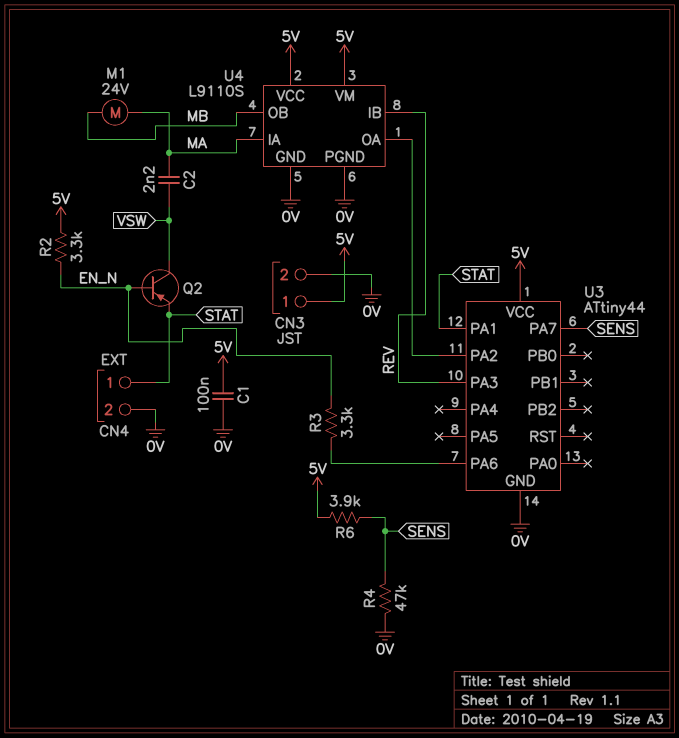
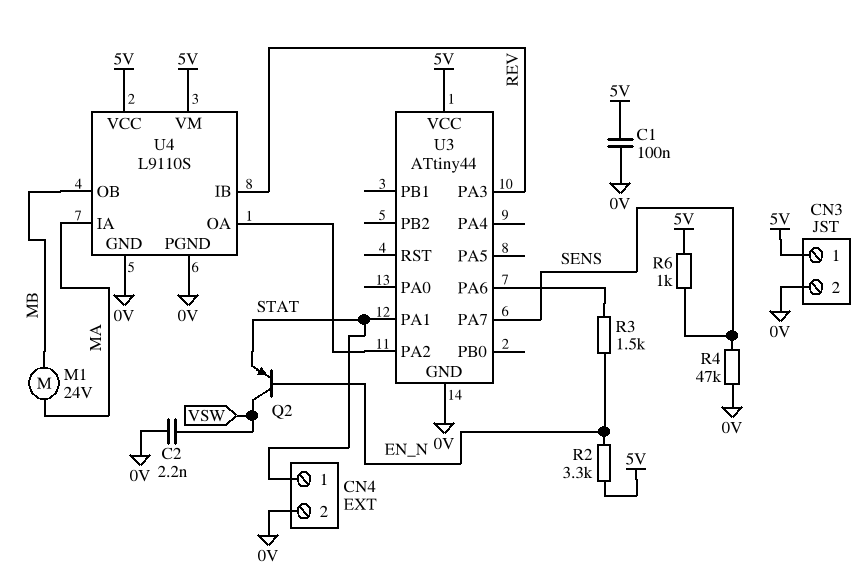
C2: 2.2nF (MA, VSW) -> 2.2nF (0V, VSW)
R3: 3.3k (EN_N, U3/PA6) -> 1.5k (EN_N, U3/PA6)
R6: 3.9k (5V, SENS) -> 1k (5V, SENS)

